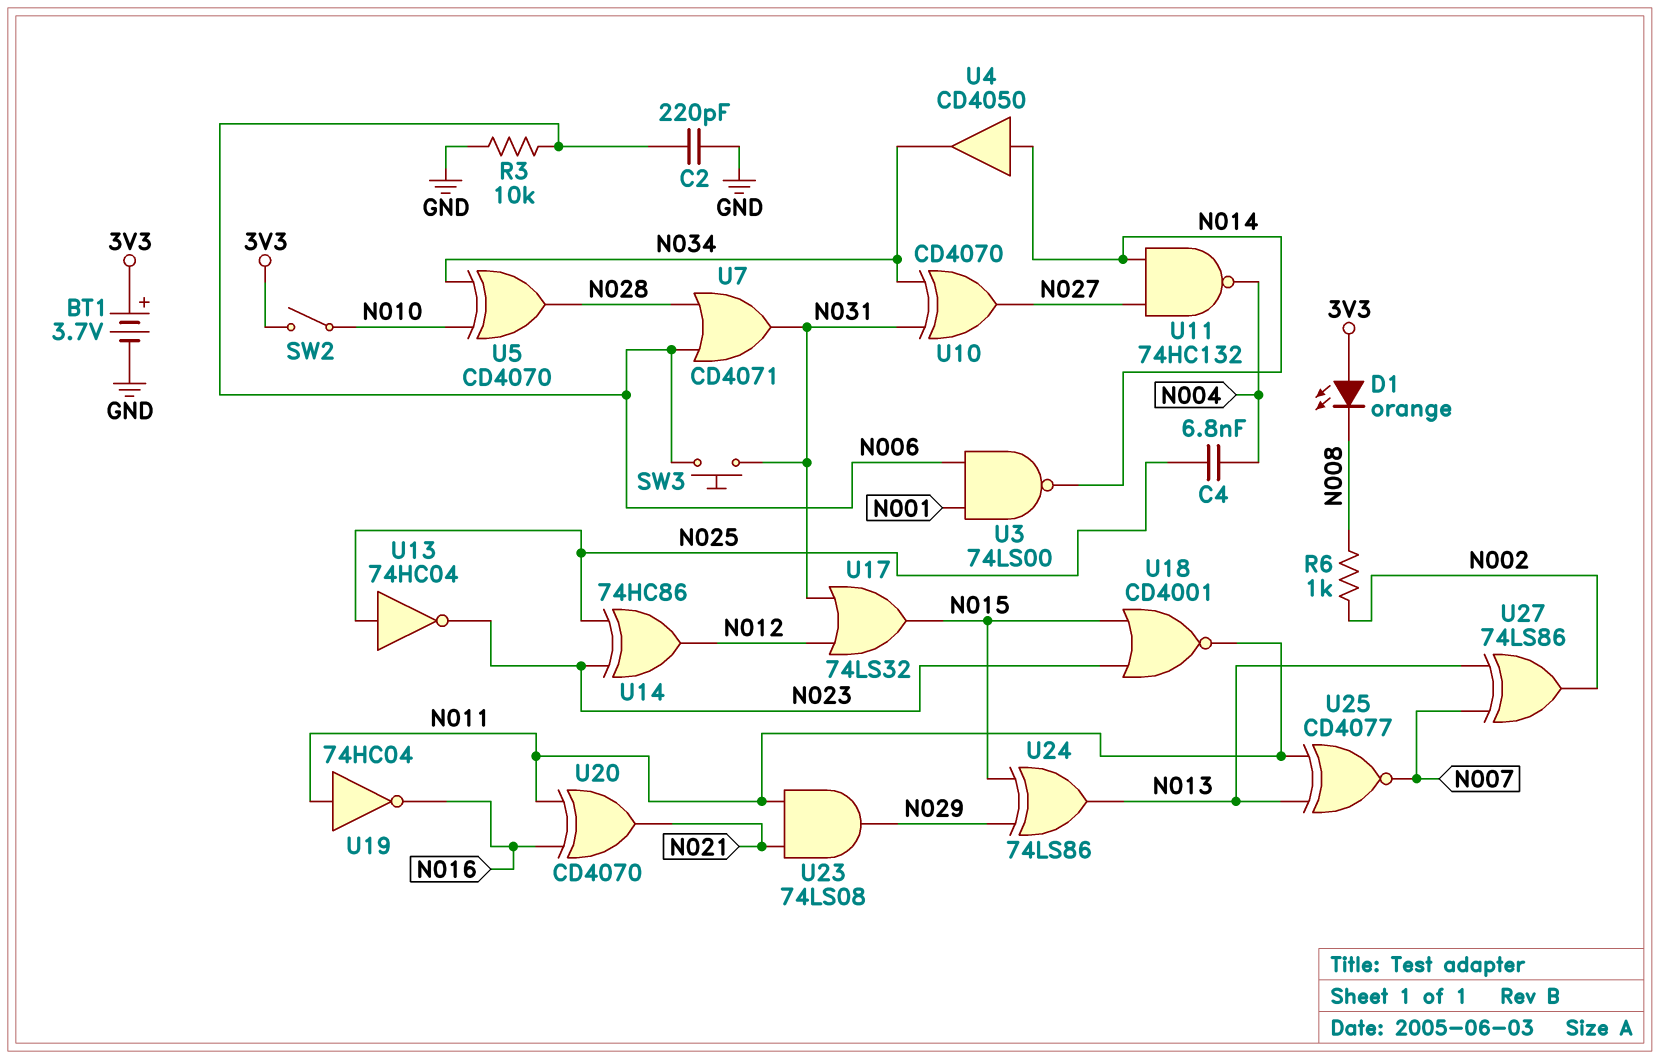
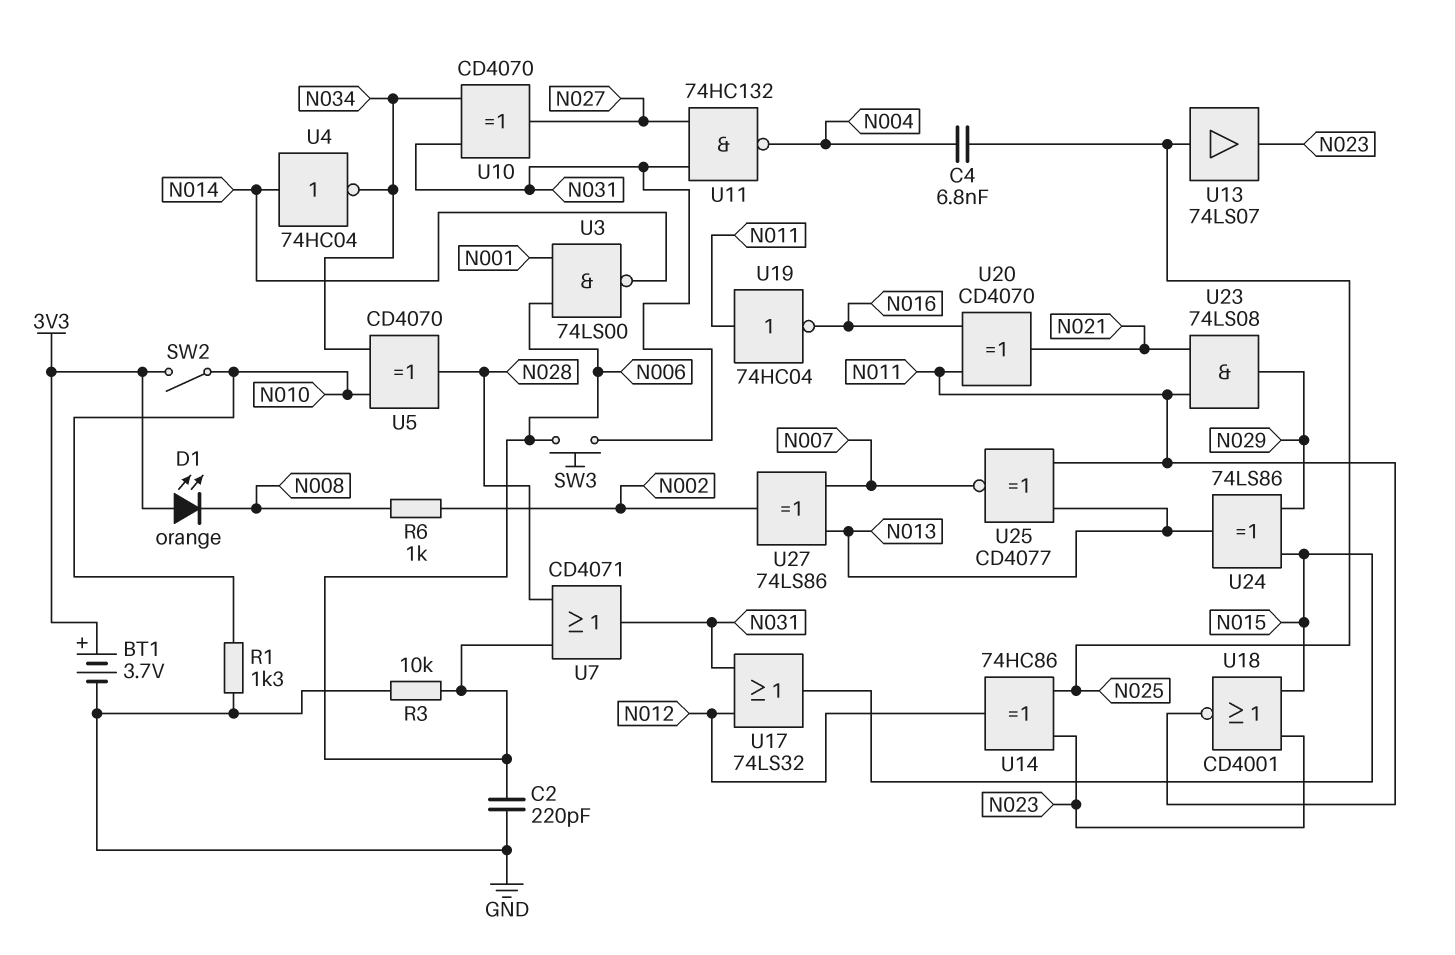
R1: none -> 1.3k (GND, N010)
U4: buffer CD4050 (in N014, out N034) -> NOT 74HC04 (in N014, out N034)
U11: NAND 74HC132 (in N014, in N027, out N004) -> NAND 74HC132 (in N027, in N031, out N004)
U13: NOT 74HC04 (in N025, out N023) -> buffer 74LS07 (in N025, out N023)

